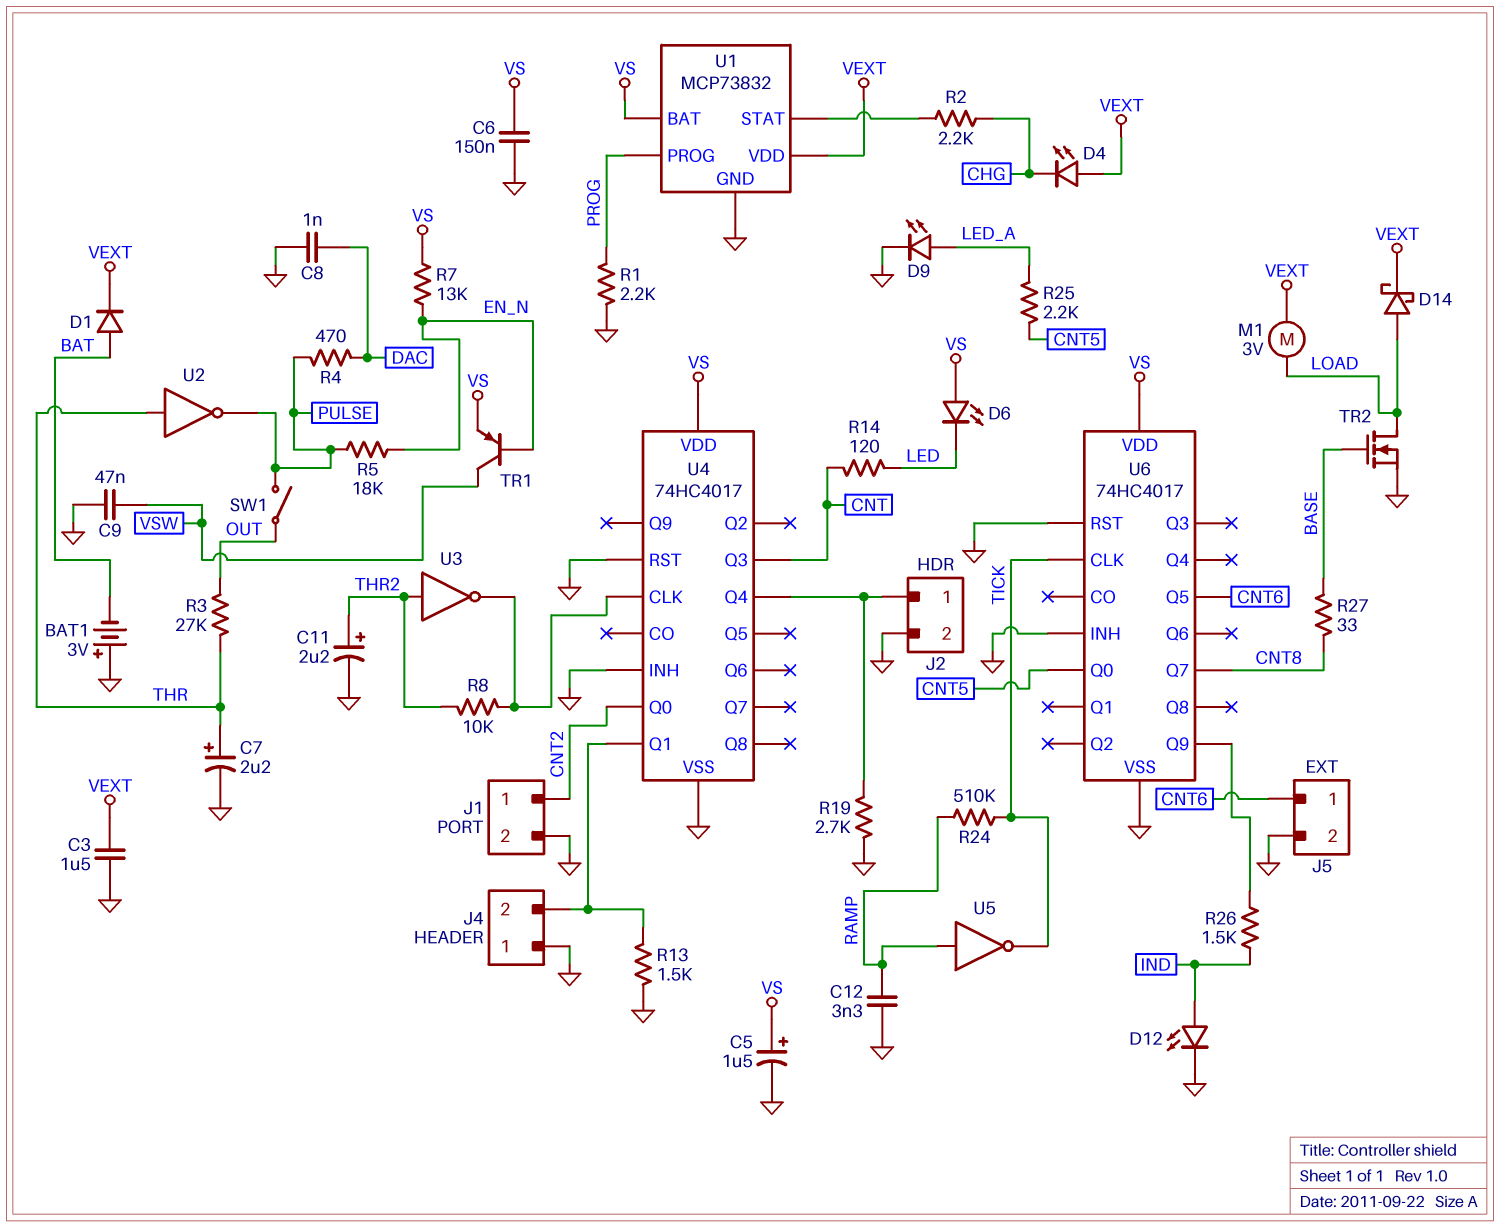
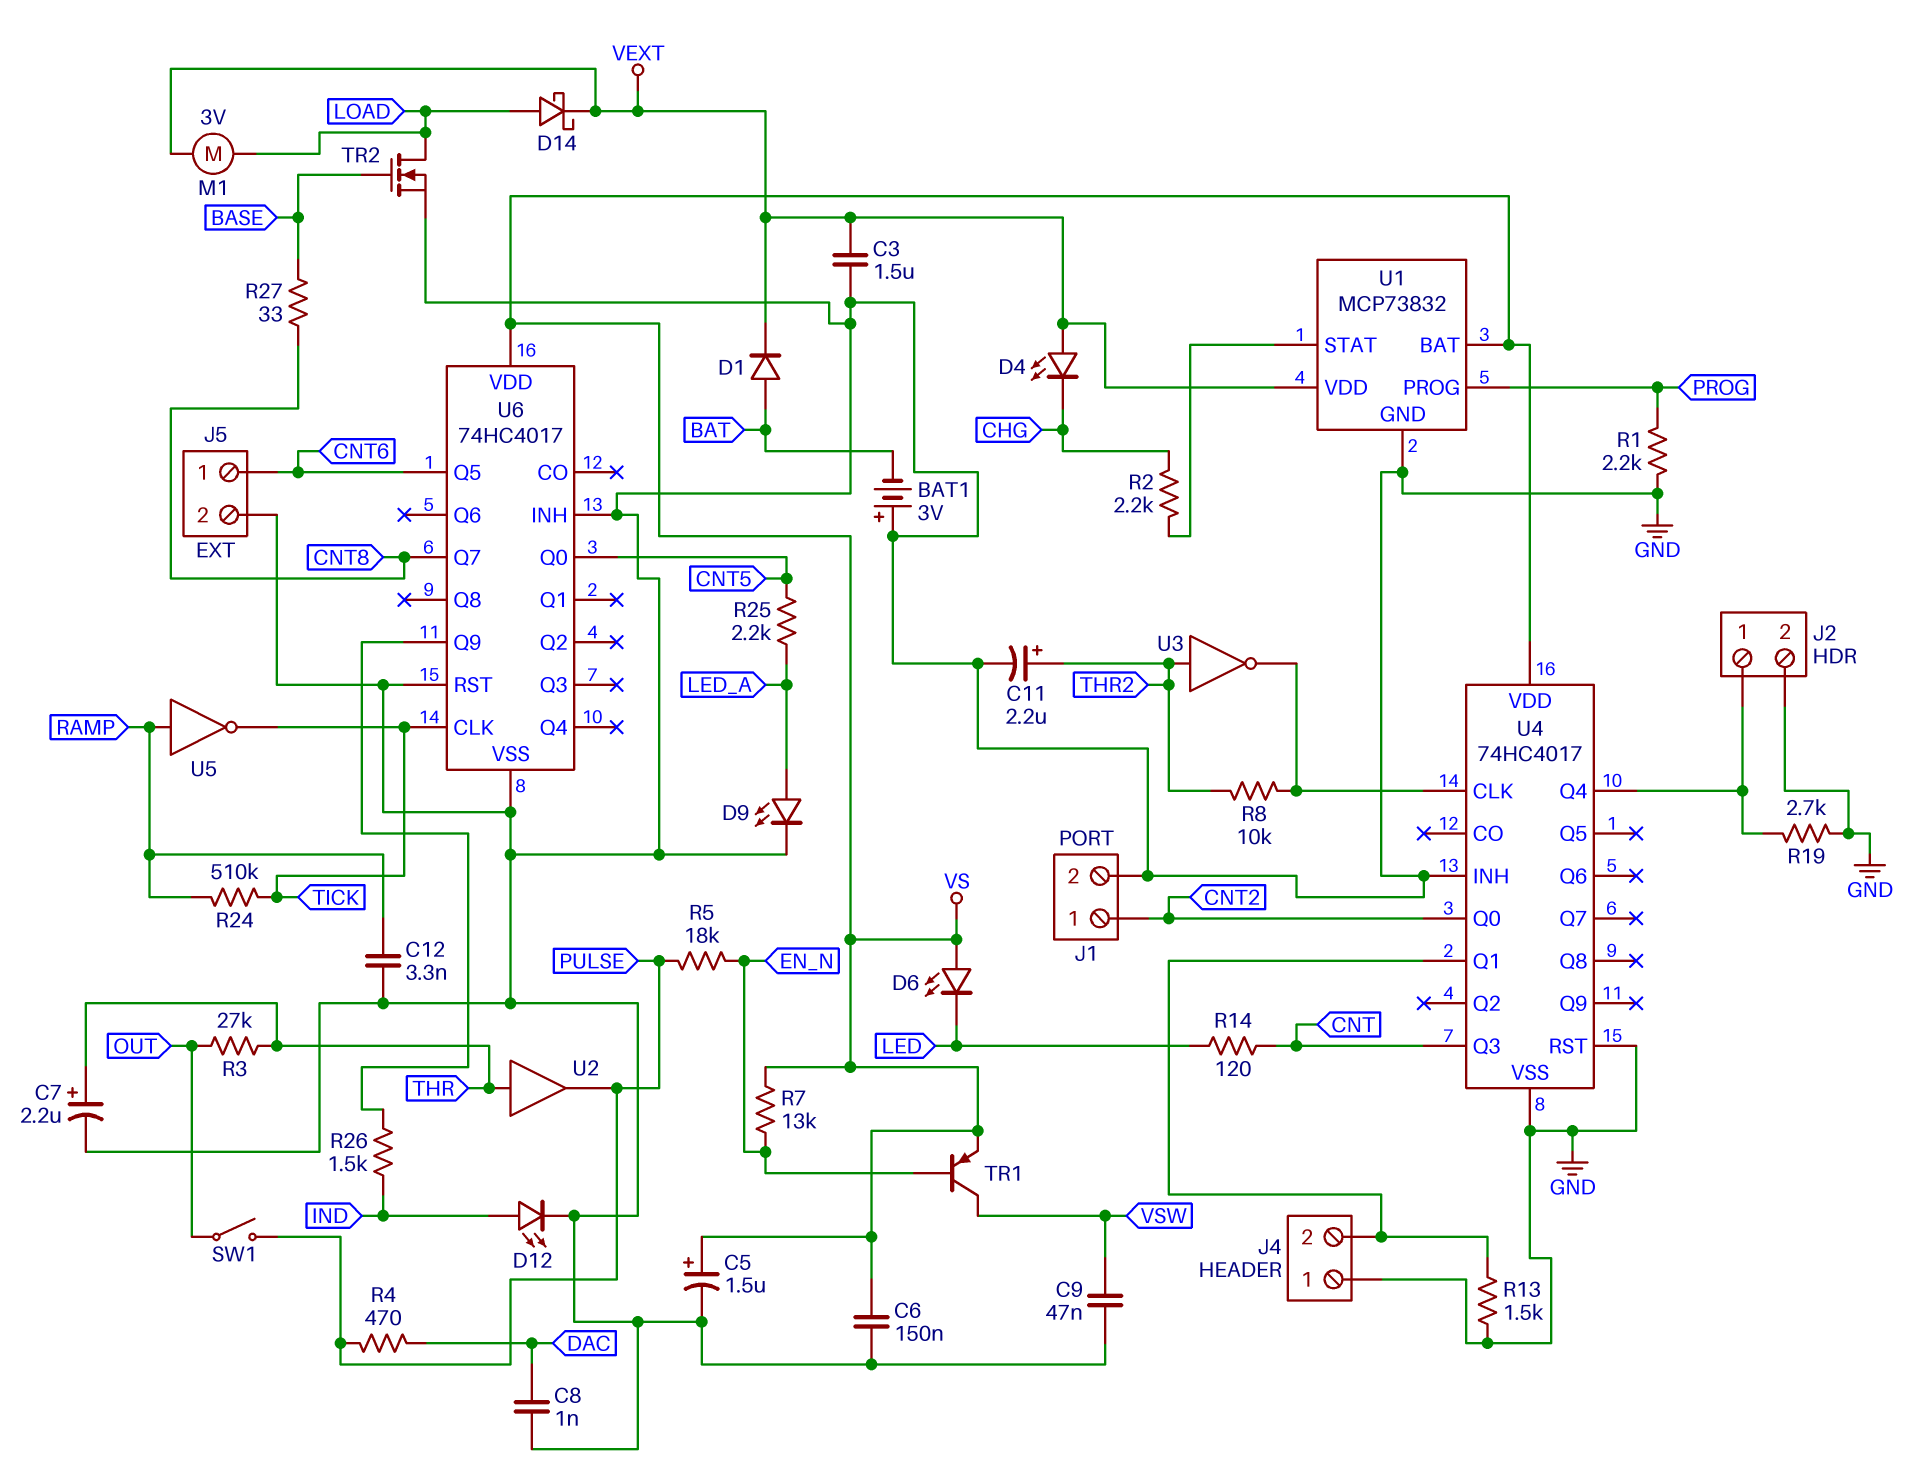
U2: NOT (in THR, out PULSE) -> buffer (in THR, out PULSE)

